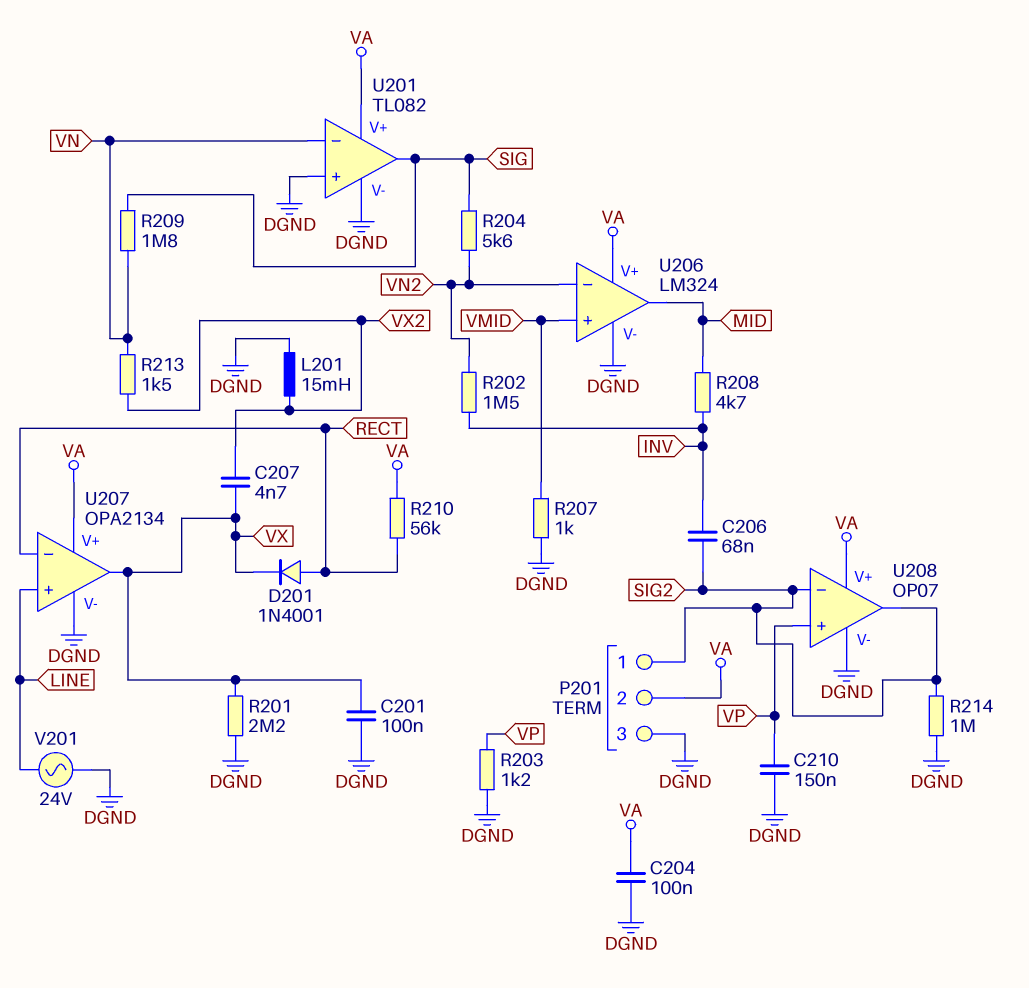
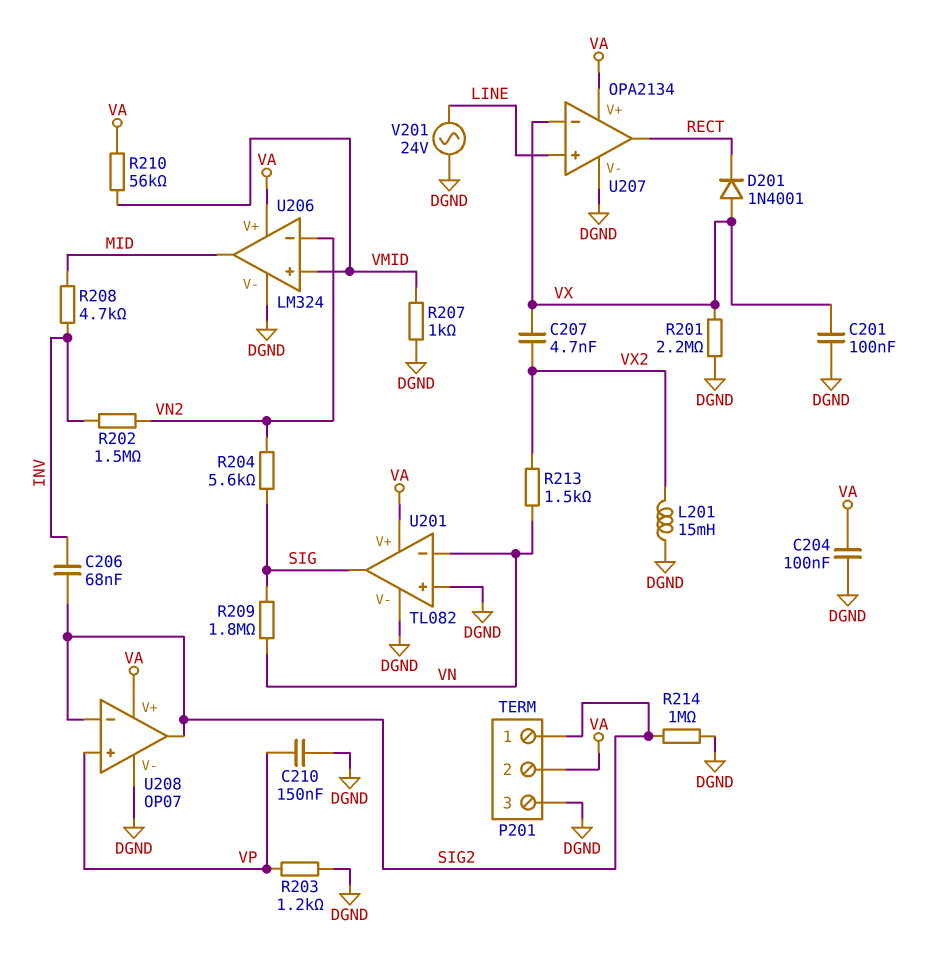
D201: diode 1N4001 (A RECT, K VX) -> diode 1N4001 (A VX, K RECT)
R210: 56k (RECT, VA) -> 56k (VA, VMID)
U207 pin in-: RECT -> VX
U207 pin out: VX -> RECT

